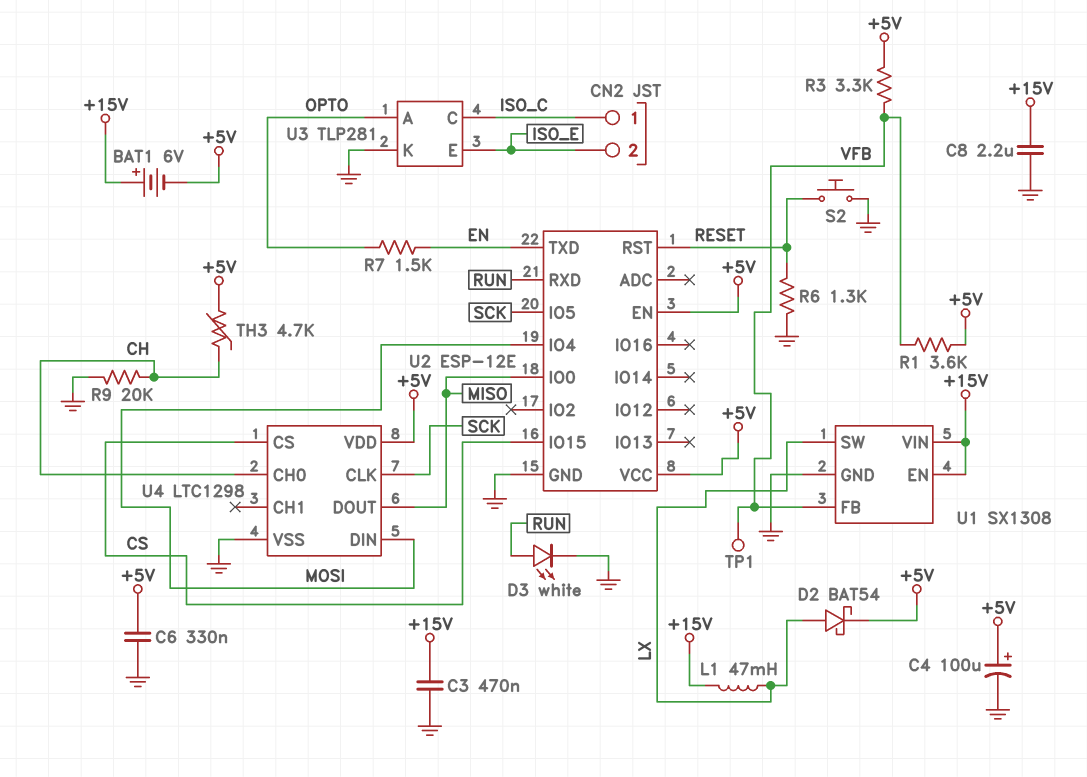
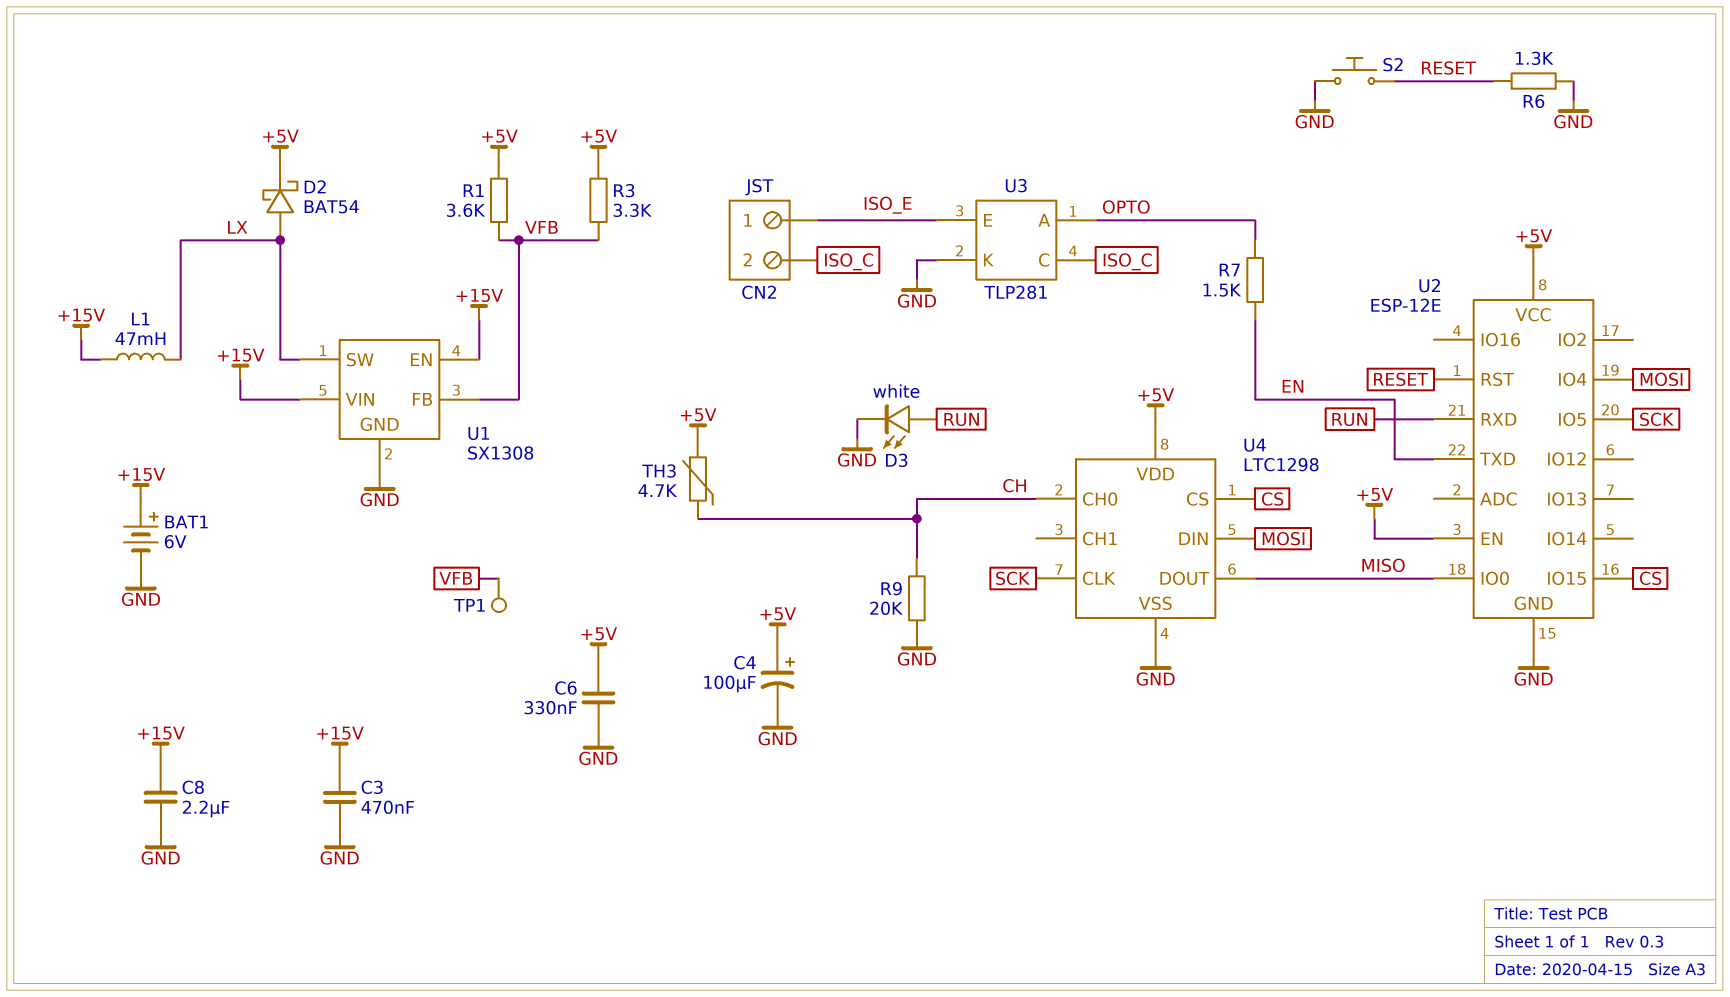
BAT1: 6V (plus +15V, minus +5V) -> 6V (plus +15V, minus GND)
CN2 pin 1: ISO_C -> ISO_E
CN2 pin 2: ISO_E -> ISO_C

